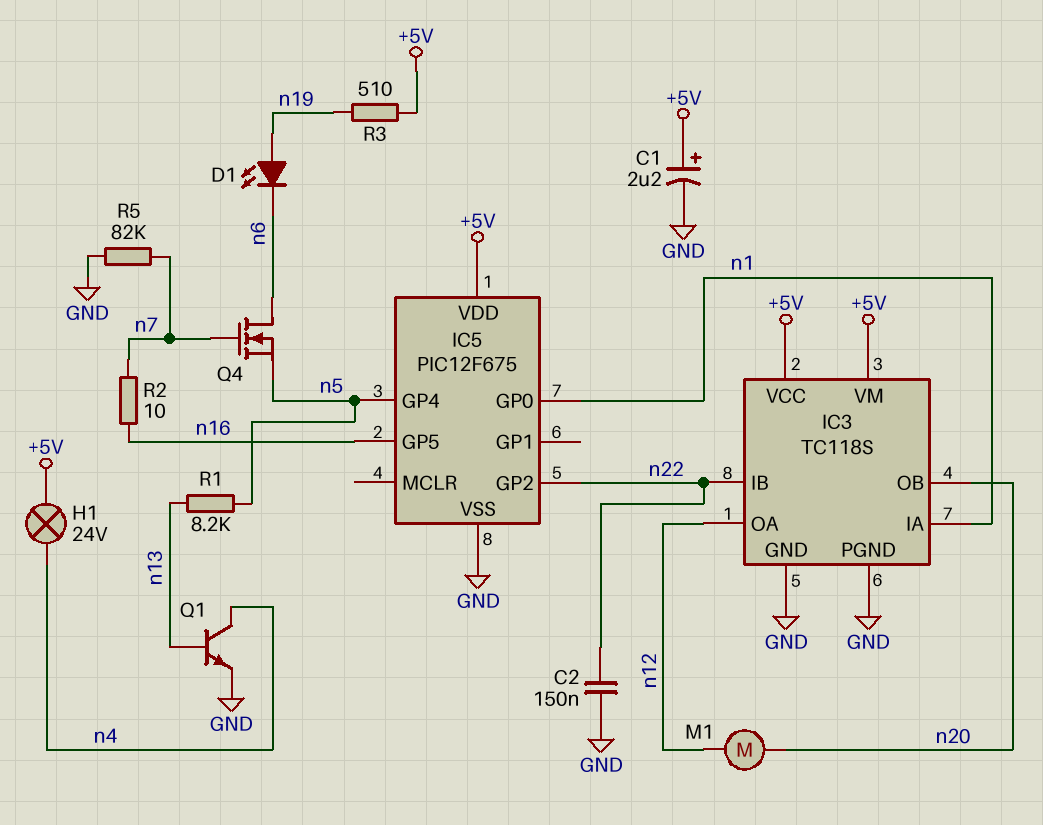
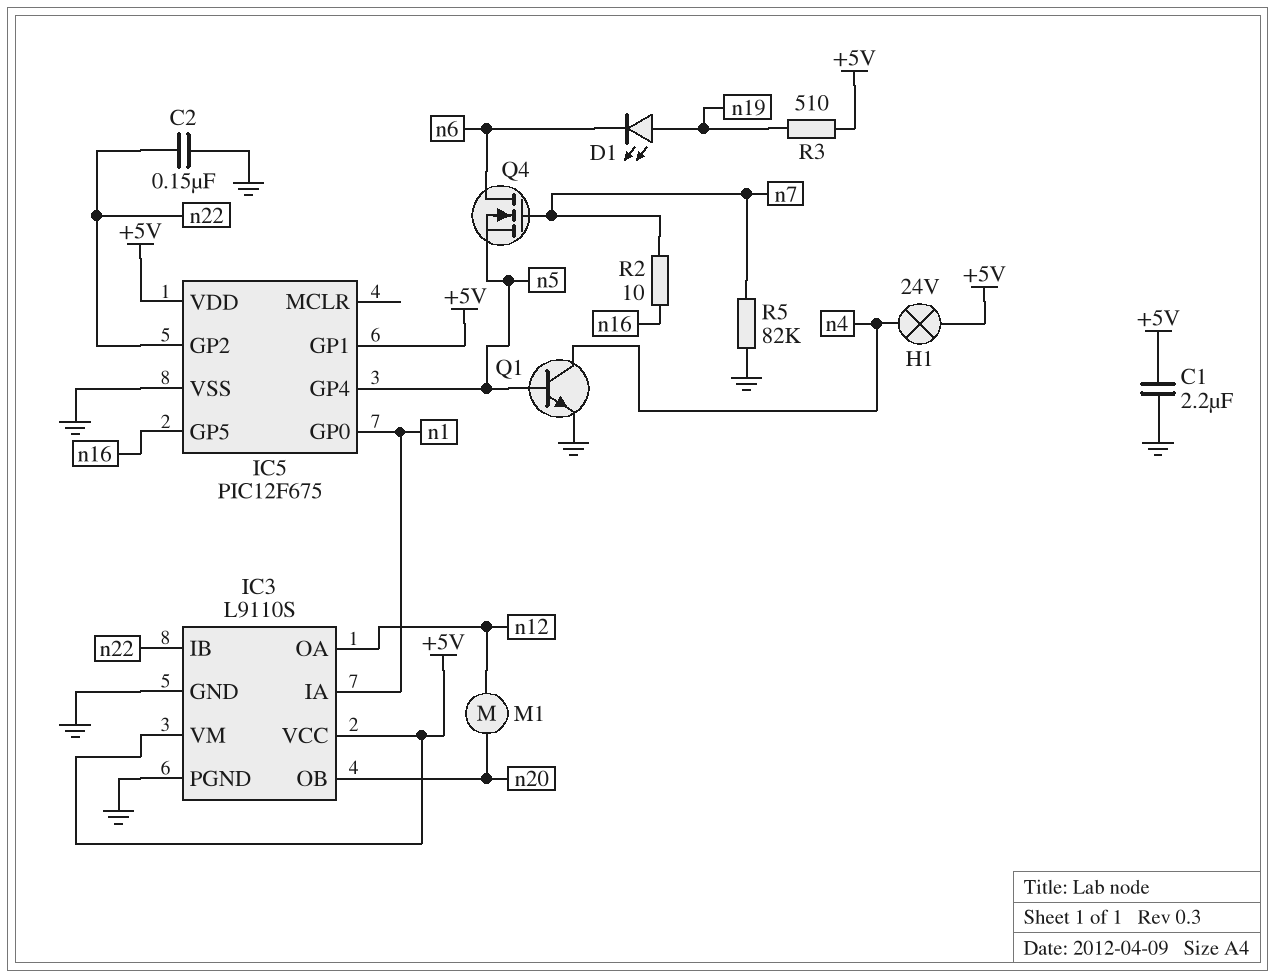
C1: 2.2uF (plus +5V, minus GND) -> 2.2uF (+5V, GND)
IC3: TC118S -> L9110S
IC5 pin GP1: none -> +5V
Q1: NPN (B n13, C n4, E GND) -> NPN (B n5, C n4, E GND)
R1: 8.2k (n5, n13) -> none

